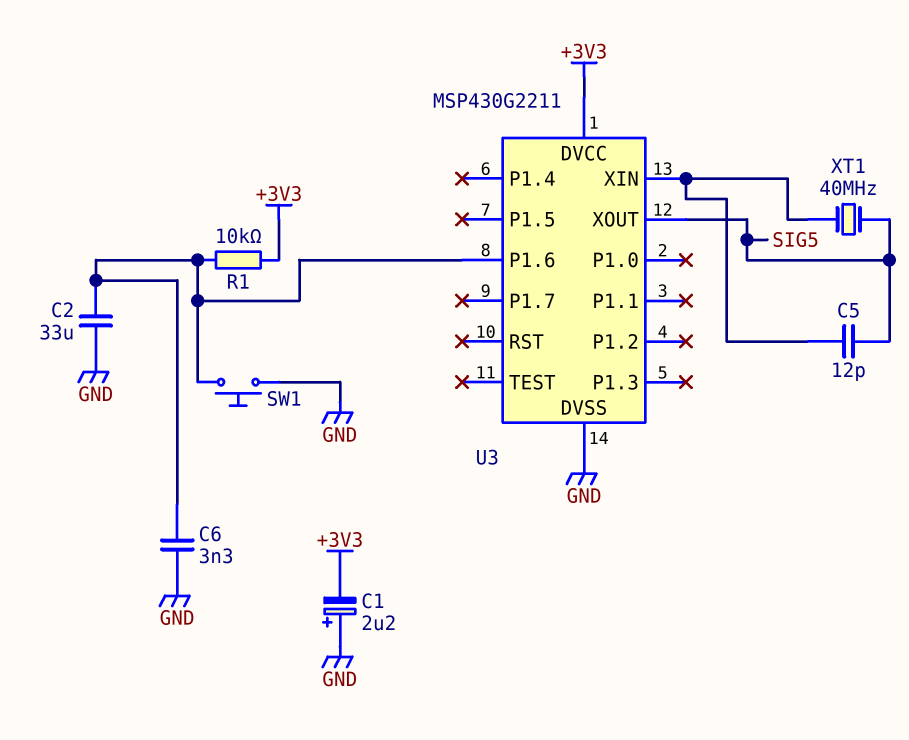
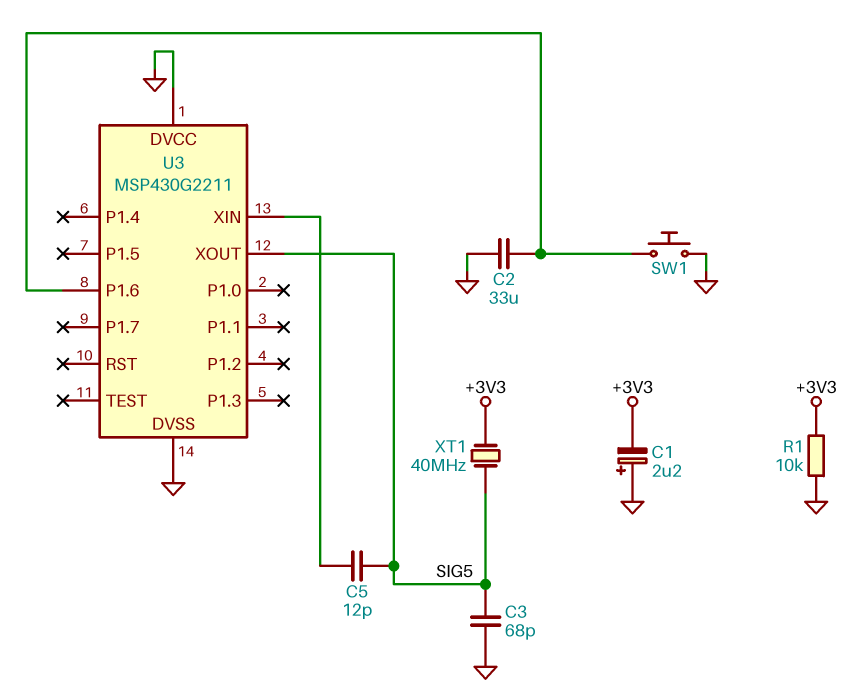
C3: none -> 68pF (GND, SIG5)
C6: 3.3nF (GND, U3/P1.6) -> none
R1: 10k (+3V3, U3/P1.6) -> 10k (+3V3, GND)
U3 pin DVCC: +3V3 -> GND
XT1: 40MHz (SIG5, U3/XIN) -> 40MHz (+3V3, SIG5)

